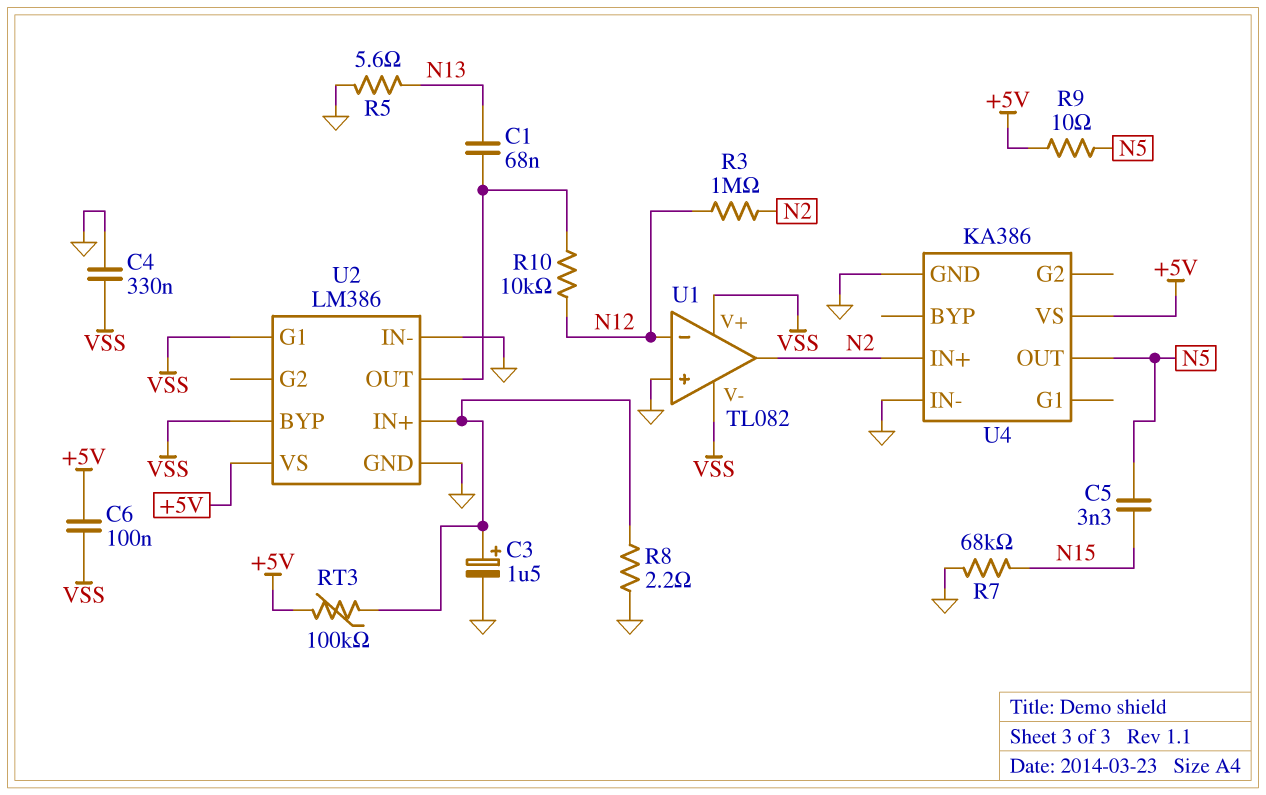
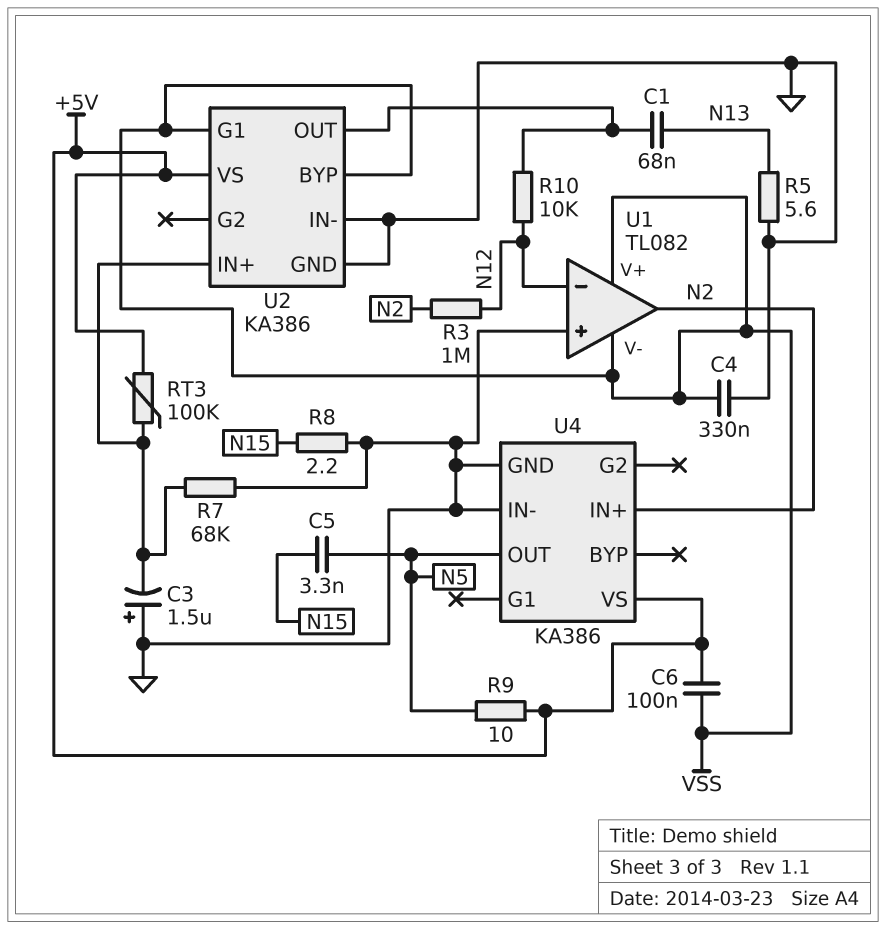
C3: 1.5uF (plus U2/IN+, minus GND) -> 1.5uF (plus GND, minus U2/IN+)
R7: 68k (GND, N15) -> 68k (GND, U2/IN+)
R8: 2.2 (GND, U2/IN+) -> 2.2 (GND, N15)
U2: LM386 -> KA386

